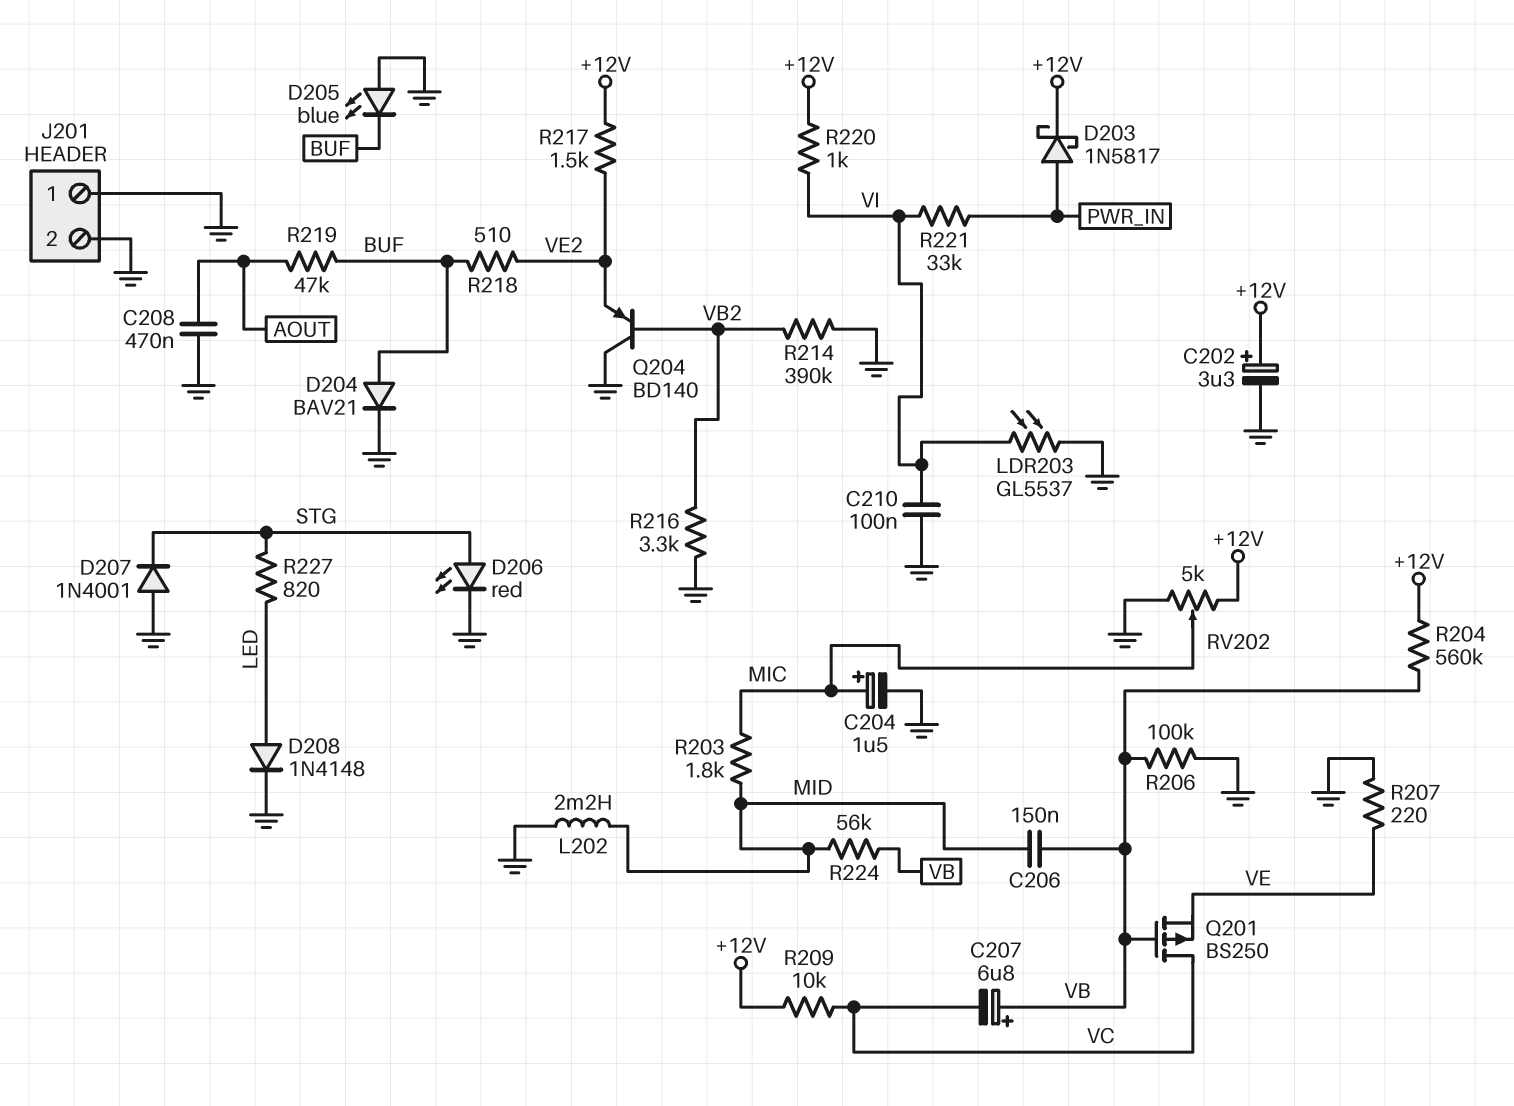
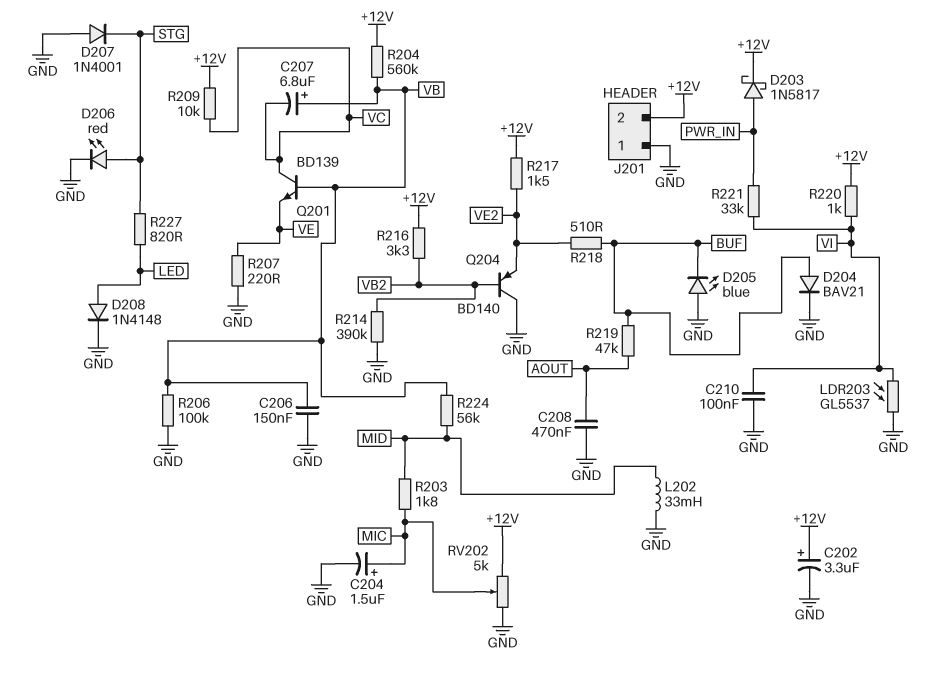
C206: 150nF (MID, VB) -> 150nF (GND, VB)
J201 pin 2: GND -> +12V
L202: 2.2mH (GND, MID) -> 33mH (GND, MID)
Q201: PMOS BS250 (G VB, D VC, S VE) -> NPN BD139 (B VB, C VC, E VE)
R216: 3.3k (GND, VB2) -> 3.3k (+12V, VB2)

